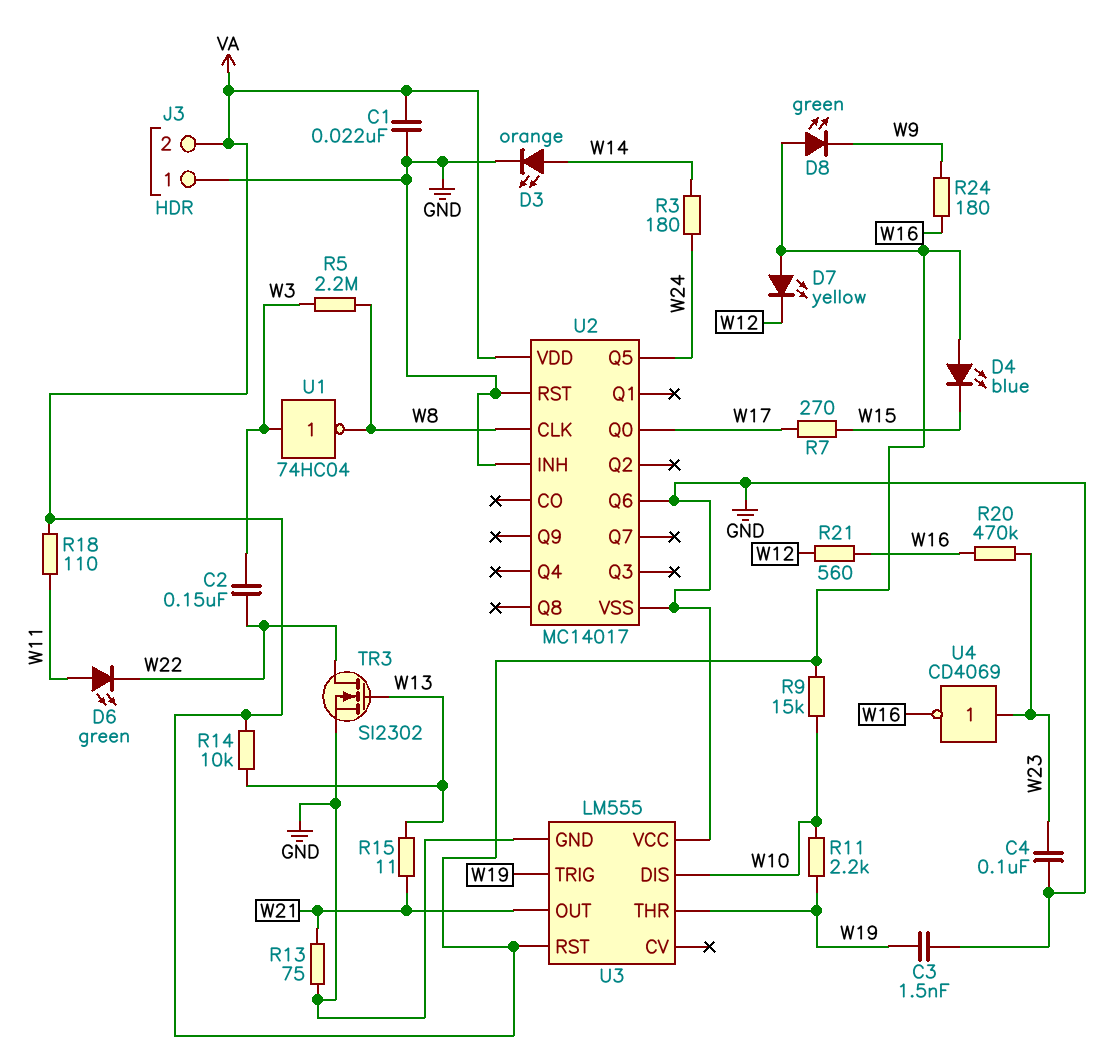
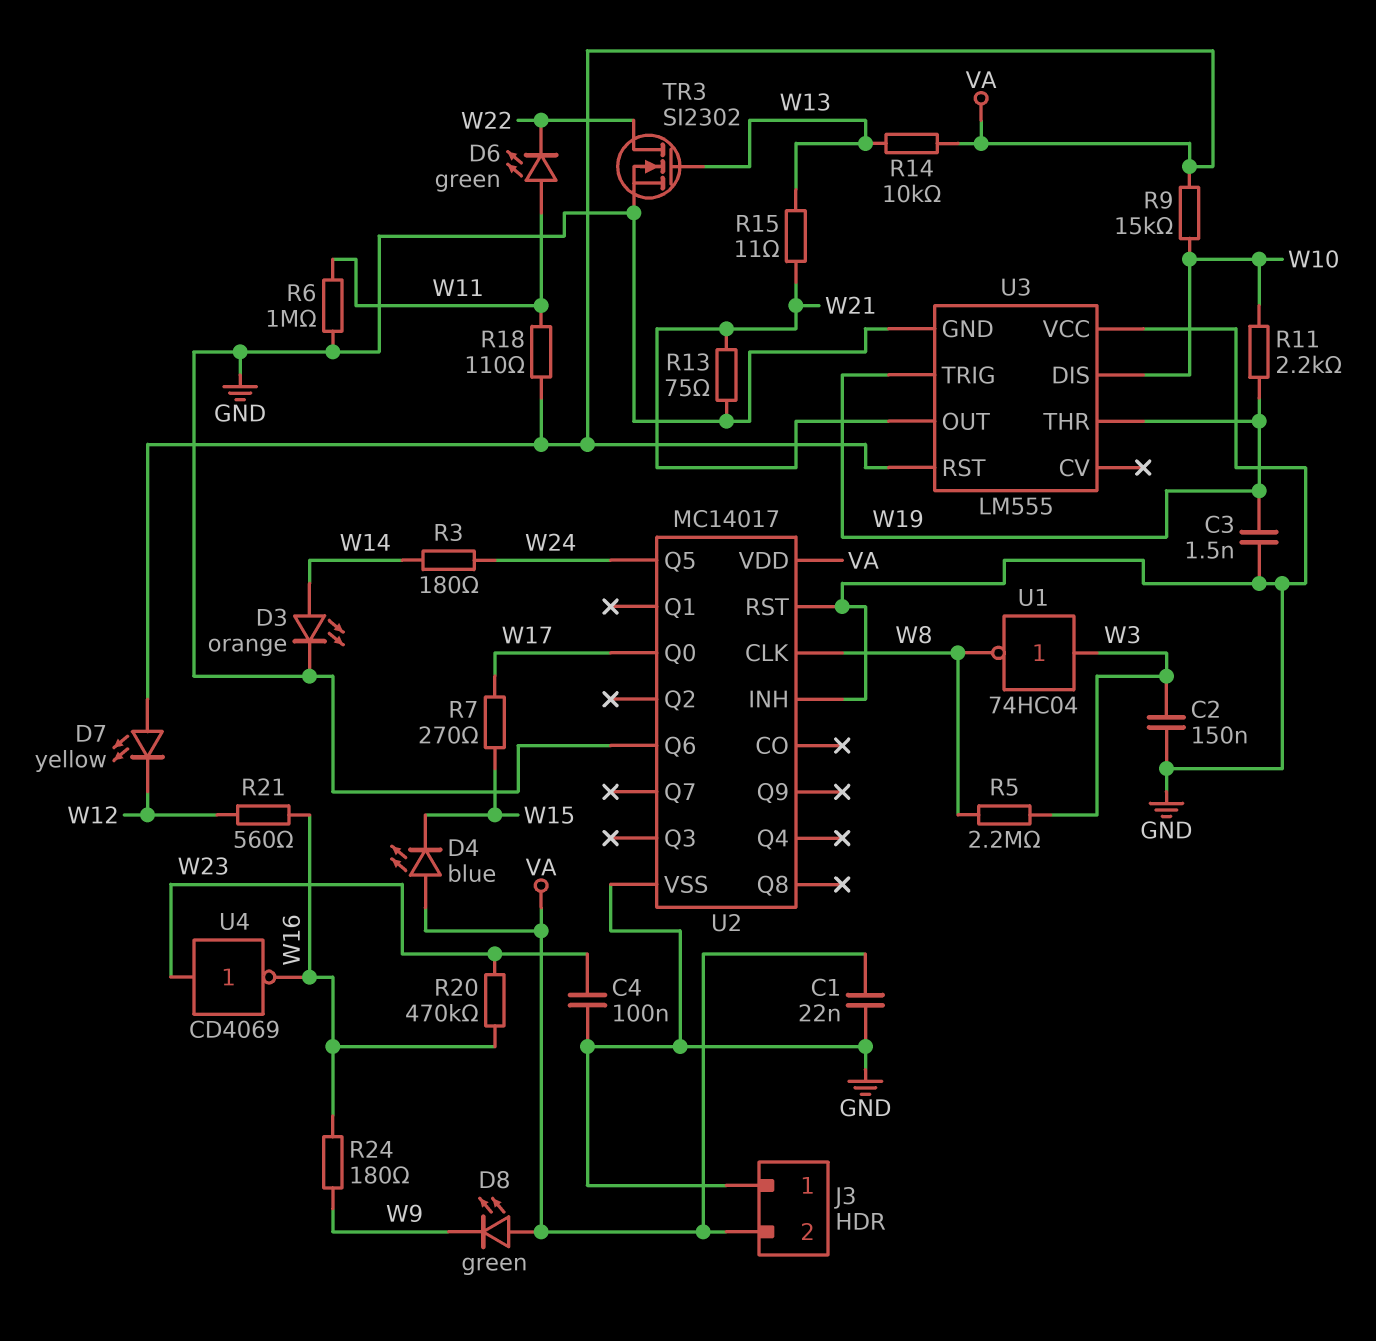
C2: 150nF (W3, W22) -> 150nF (GND, W3)
R6: none -> 1M (GND, W11)

